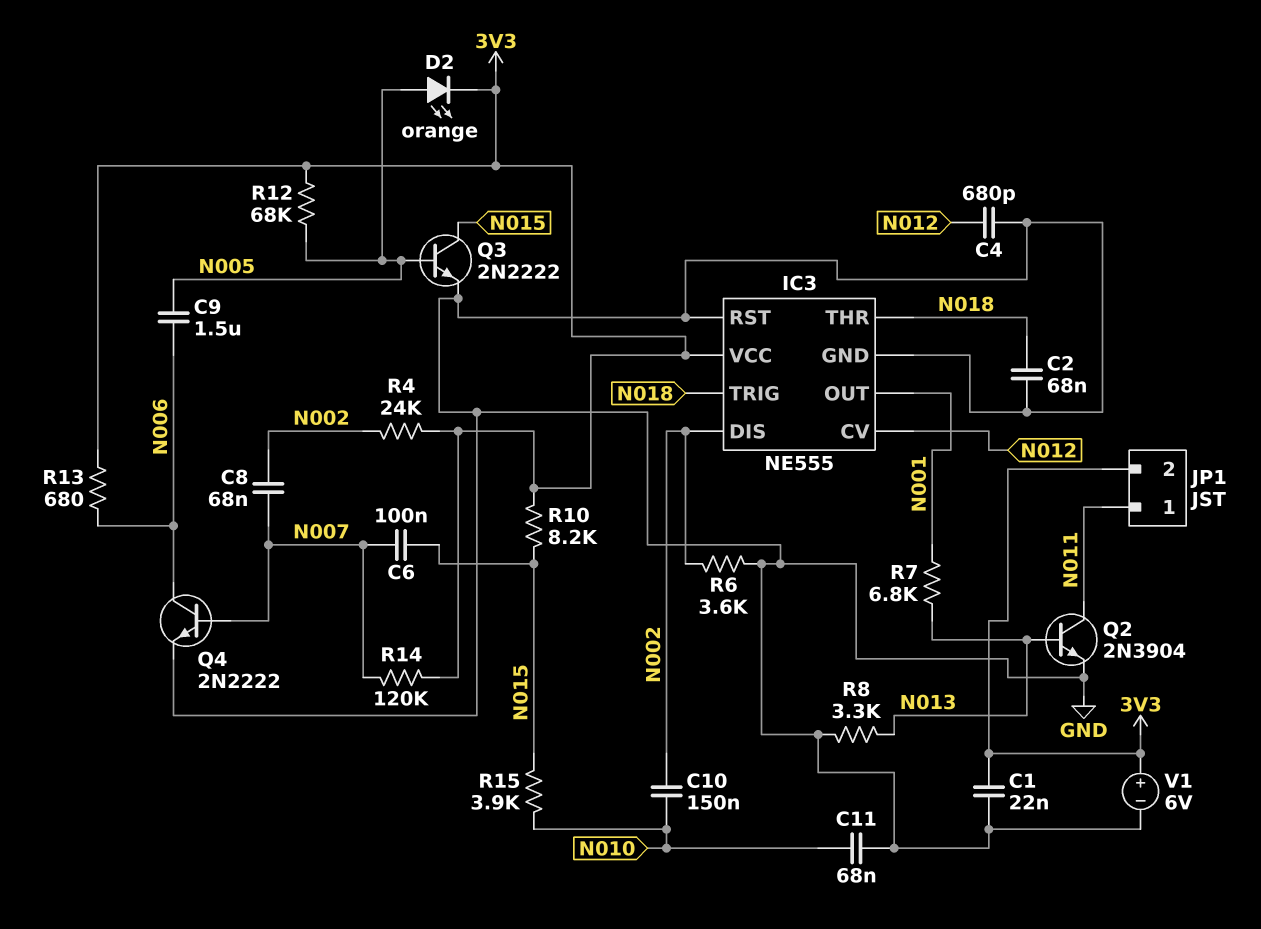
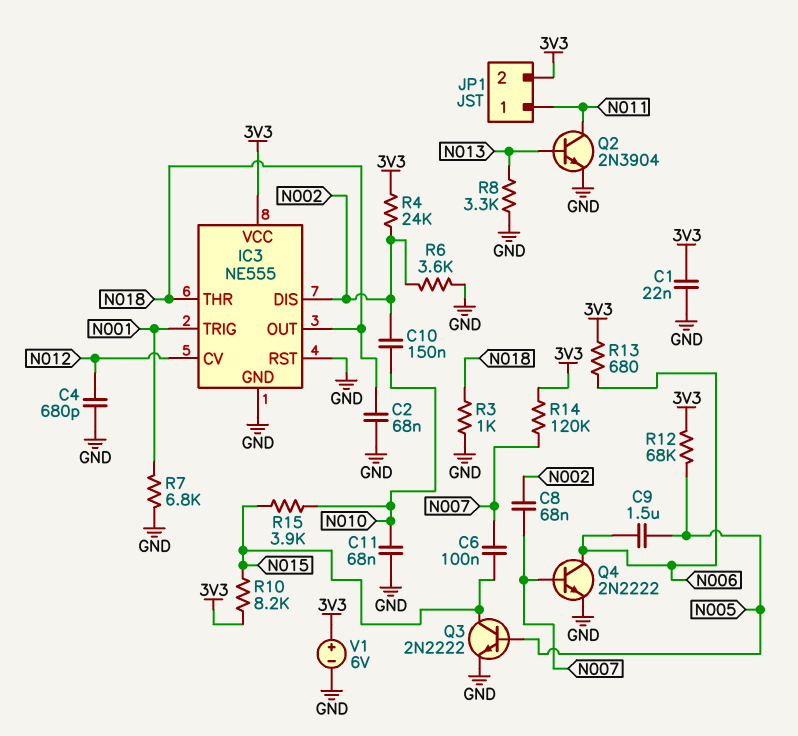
D2: LED orange (A N005, K 3V3) -> none
IC3 pin OUT: N001 -> N018
IC3 pin TRIG: N018 -> N001
R3: none -> 1k (GND, N018)
R7: 6.8k (N001, N013) -> 6.8k (GND, N001)

